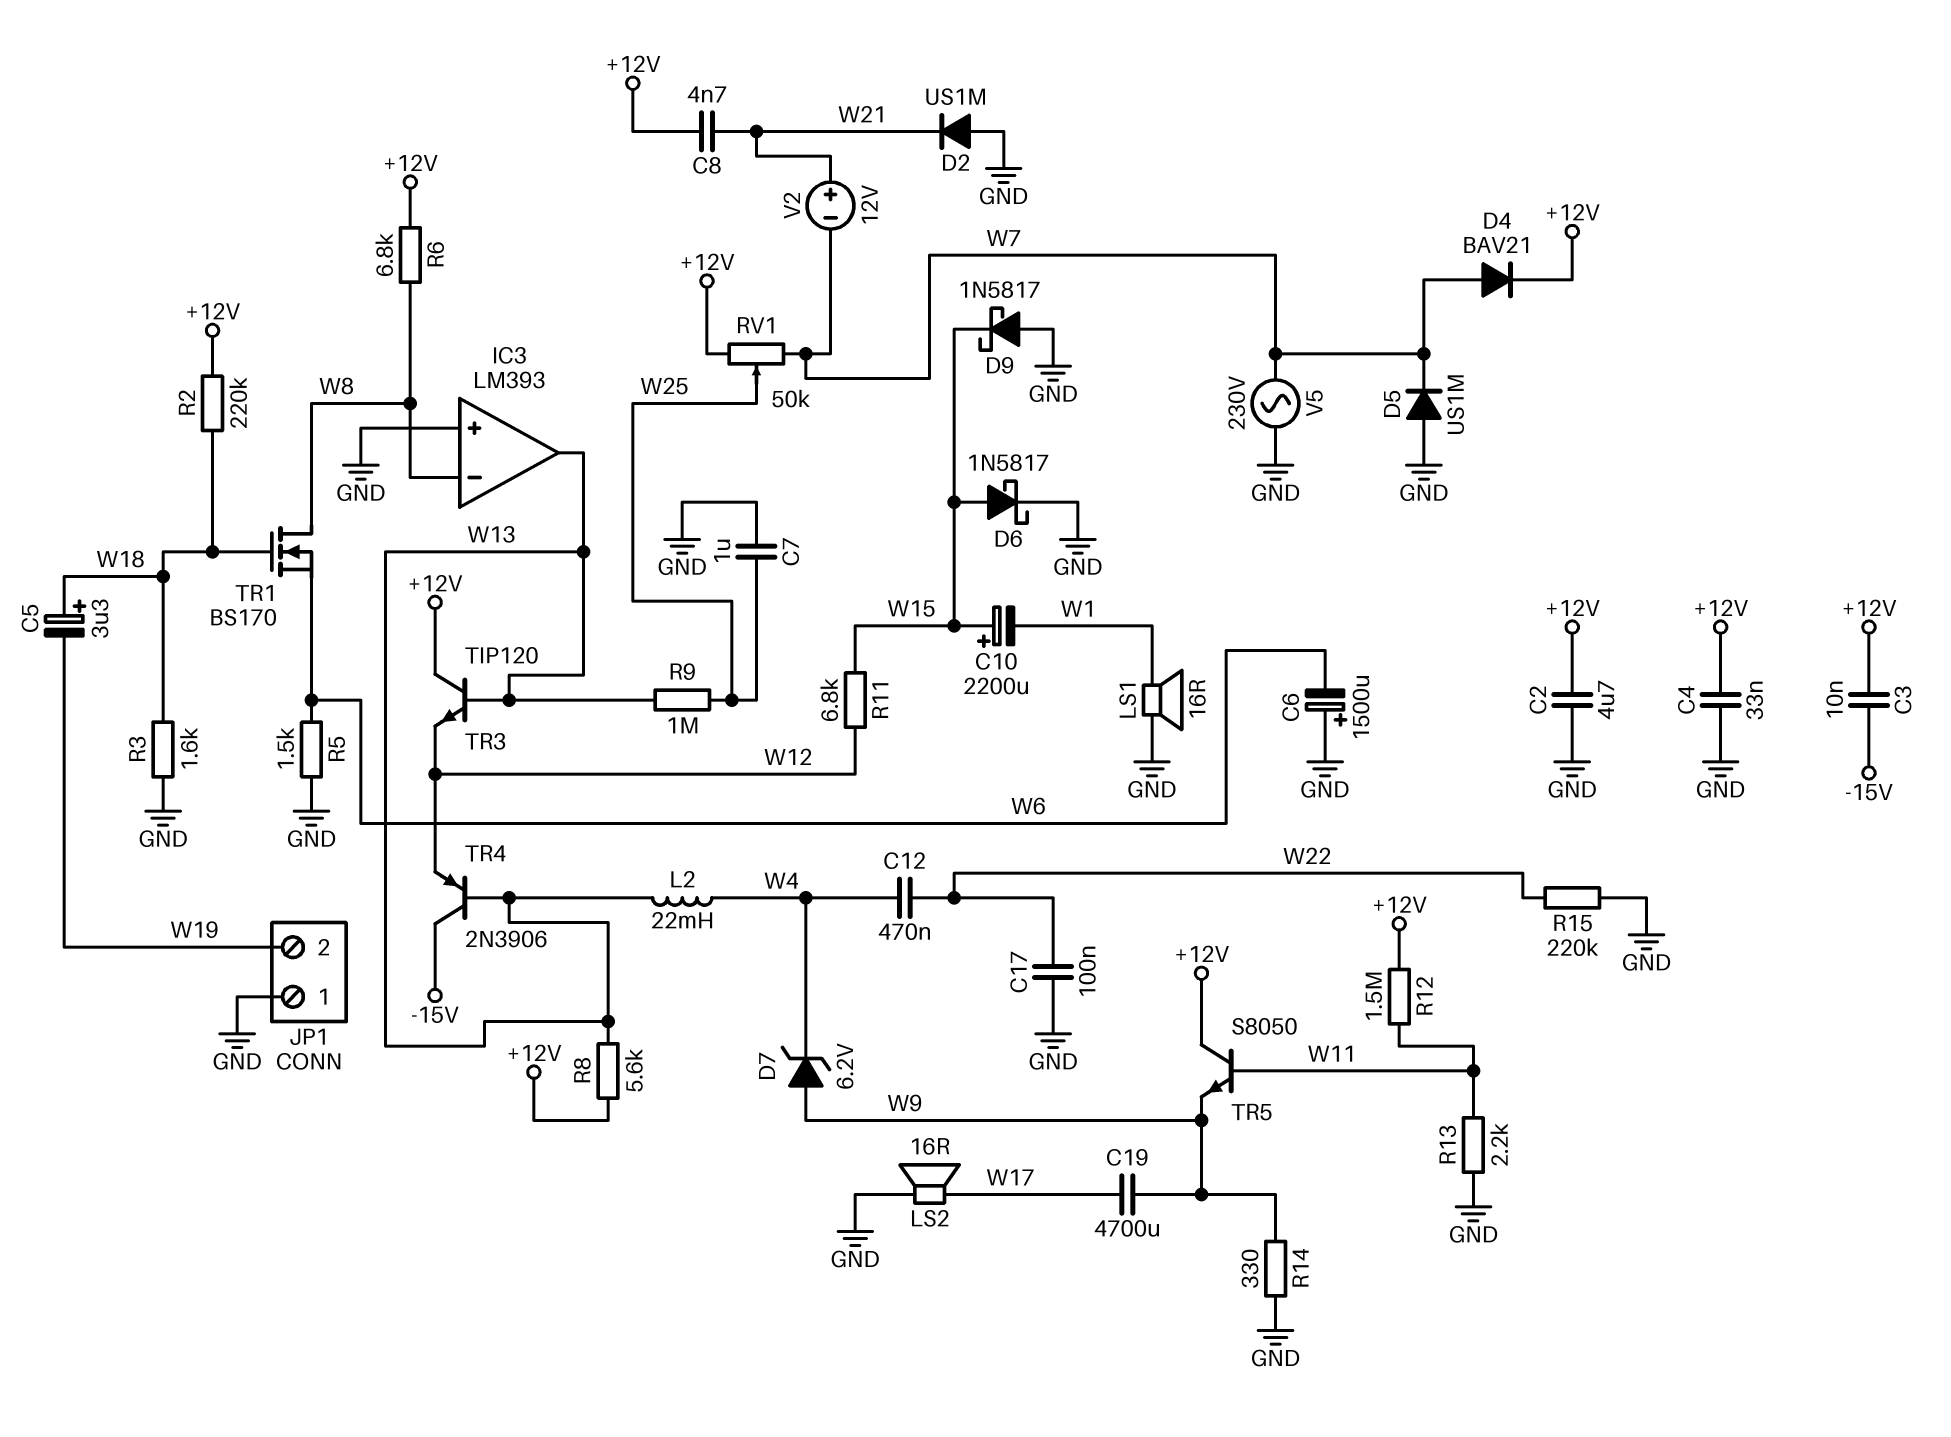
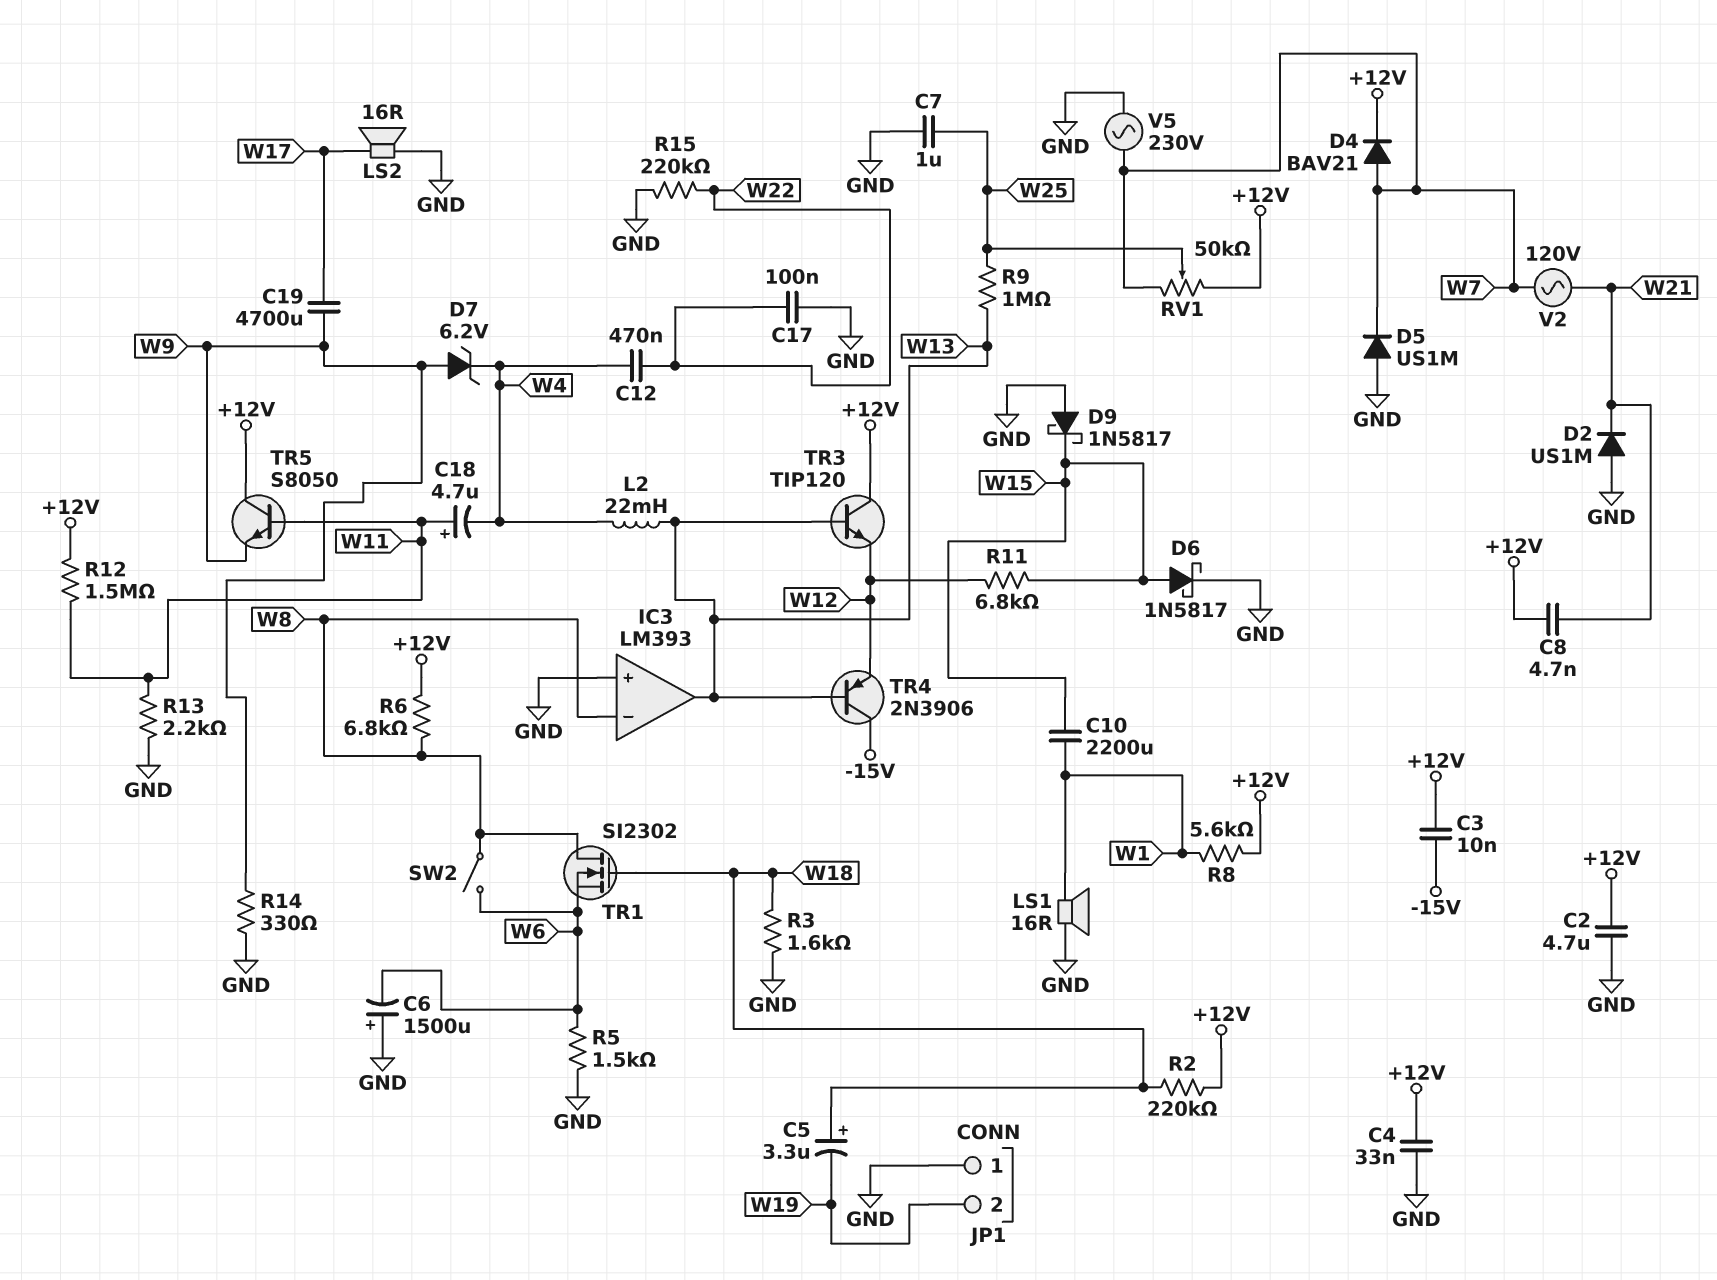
C10: 2200uF (plus W15, minus W1) -> 2200uF (W1, W15)
C18: none -> 4.7uF (plus W11, minus W4)
R8: 5.6k (+12V, W13) -> 5.6k (+12V, W1)
SW2: none -> switch (W6, W8)
TR1: NMOS BS170 (G W18, D W8, S W6) -> NMOS SI2302 (G W18, D W8, S W6)
V2: 12V (plus W21, minus W7) -> AC 120V (W7, W21)

